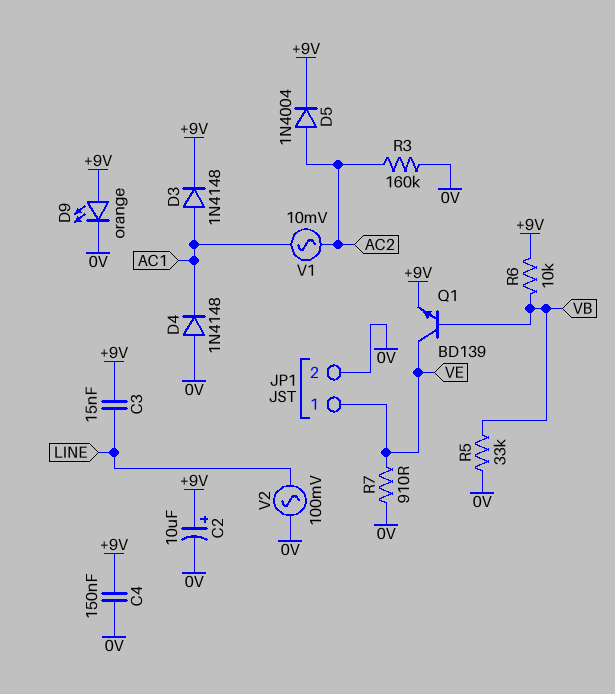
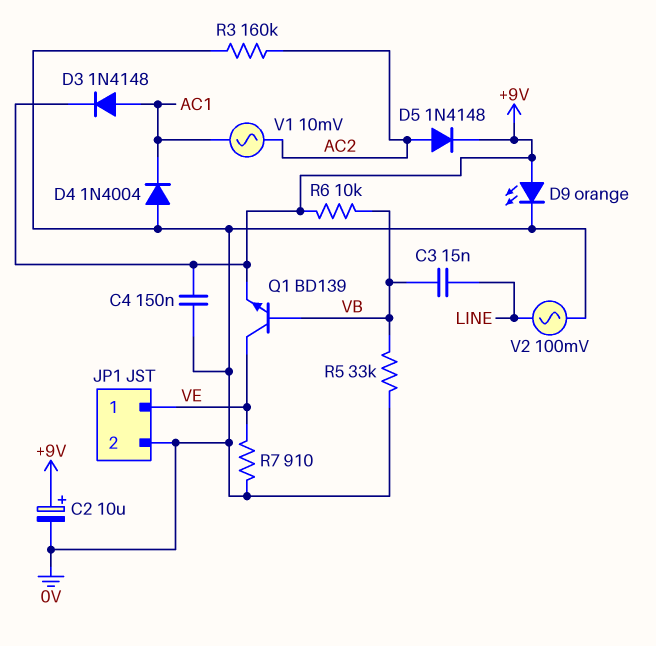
C3: 15nF (+9V, LINE) -> 15nF (LINE, VB)
D4: diode 1N4148 (A 0V, K AC1) -> diode 1N4004 (A 0V, K AC1)
D5: diode 1N4004 (A AC2, K +9V) -> diode 1N4148 (A AC2, K +9V)

